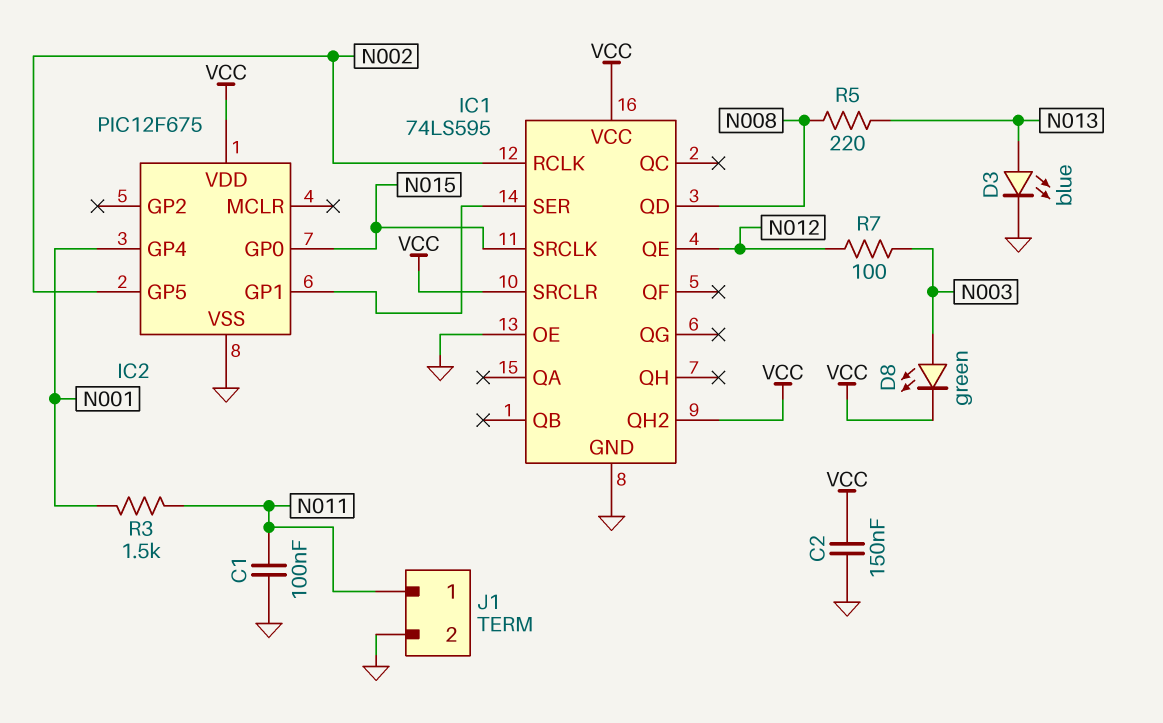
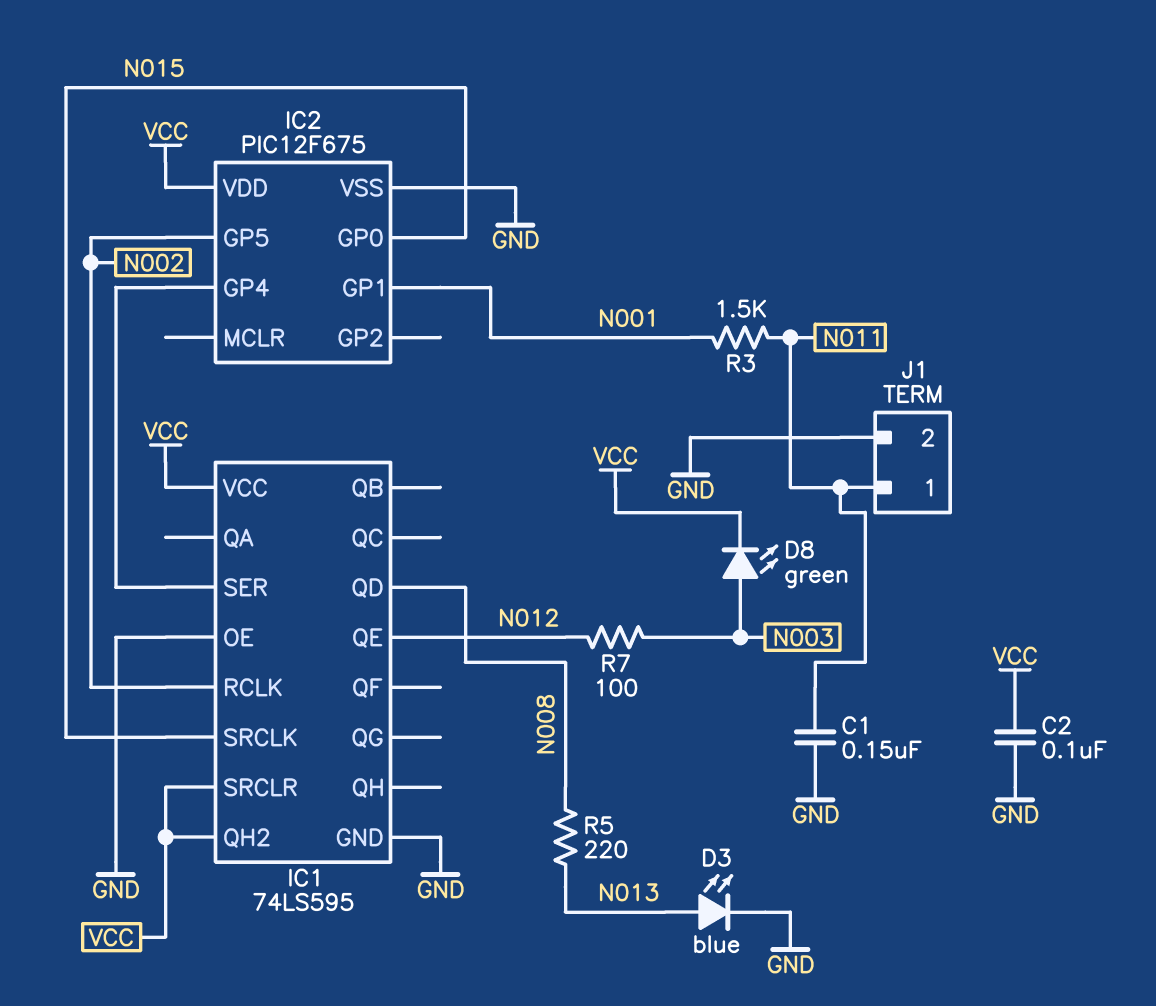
C1: 100nF (GND, N011) -> 150nF (GND, N011)
C2: 150nF (GND, VCC) -> 100nF (GND, VCC)
IC2 pin GP1: IC1/SER -> N001
IC2 pin GP4: N001 -> IC1/SER

